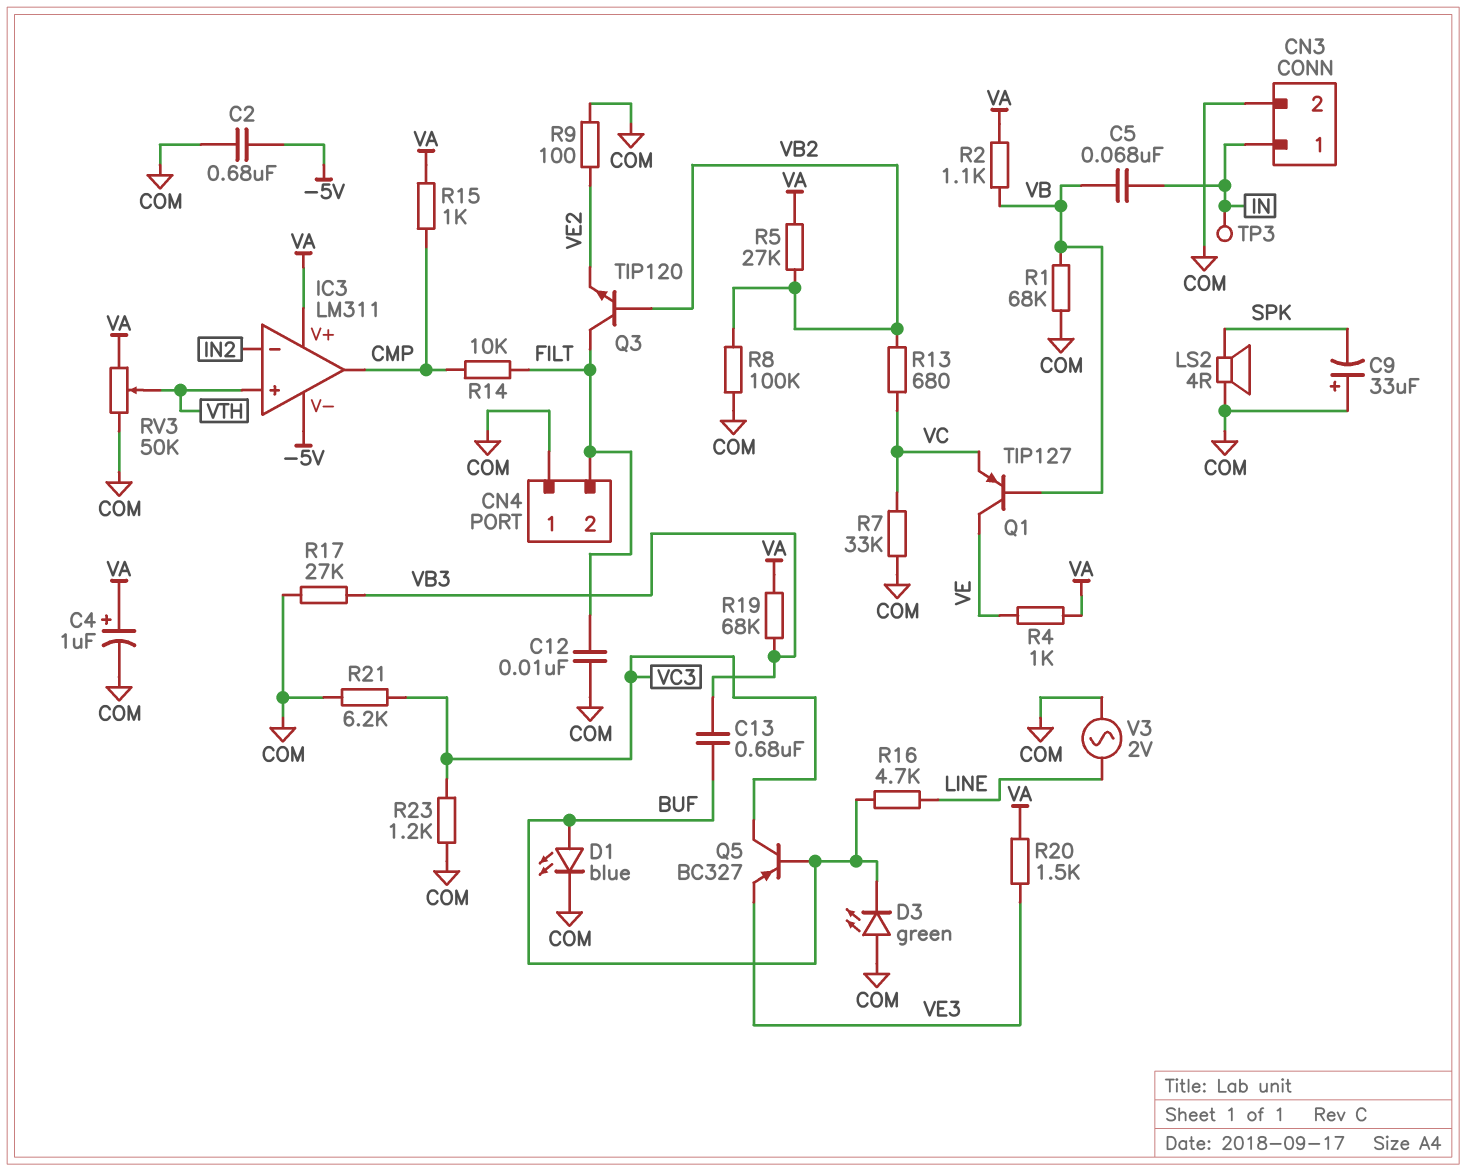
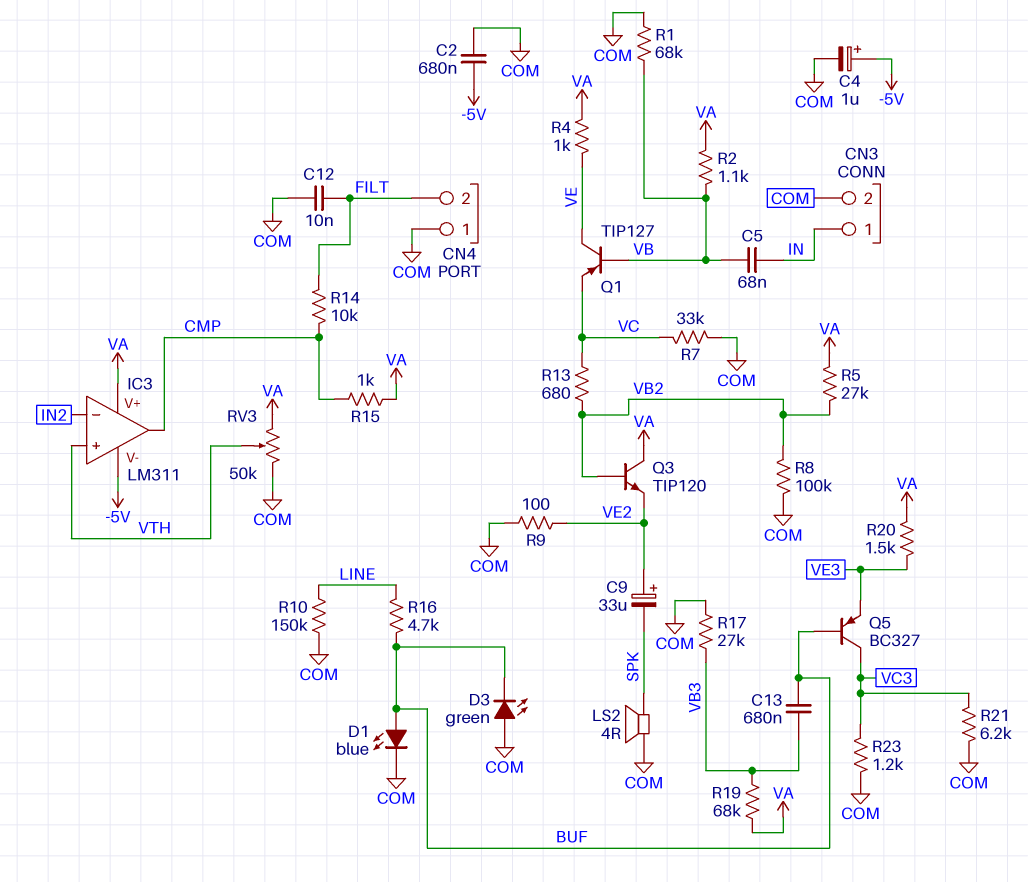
C4: 1uF (plus VA, minus COM) -> 1uF (plus -5V, minus COM)
C9: 33uF (plus COM, minus SPK) -> 33uF (plus VE2, minus SPK)
Q3: NPN TIP120 (B VB2, C FILT, E VE2) -> NPN TIP120 (B VB2, C VA, E VE2)
R10: none -> 150k (COM, LINE)
TP3: test point (IN) -> none
V3: AC 2V (COM, LINE) -> none

